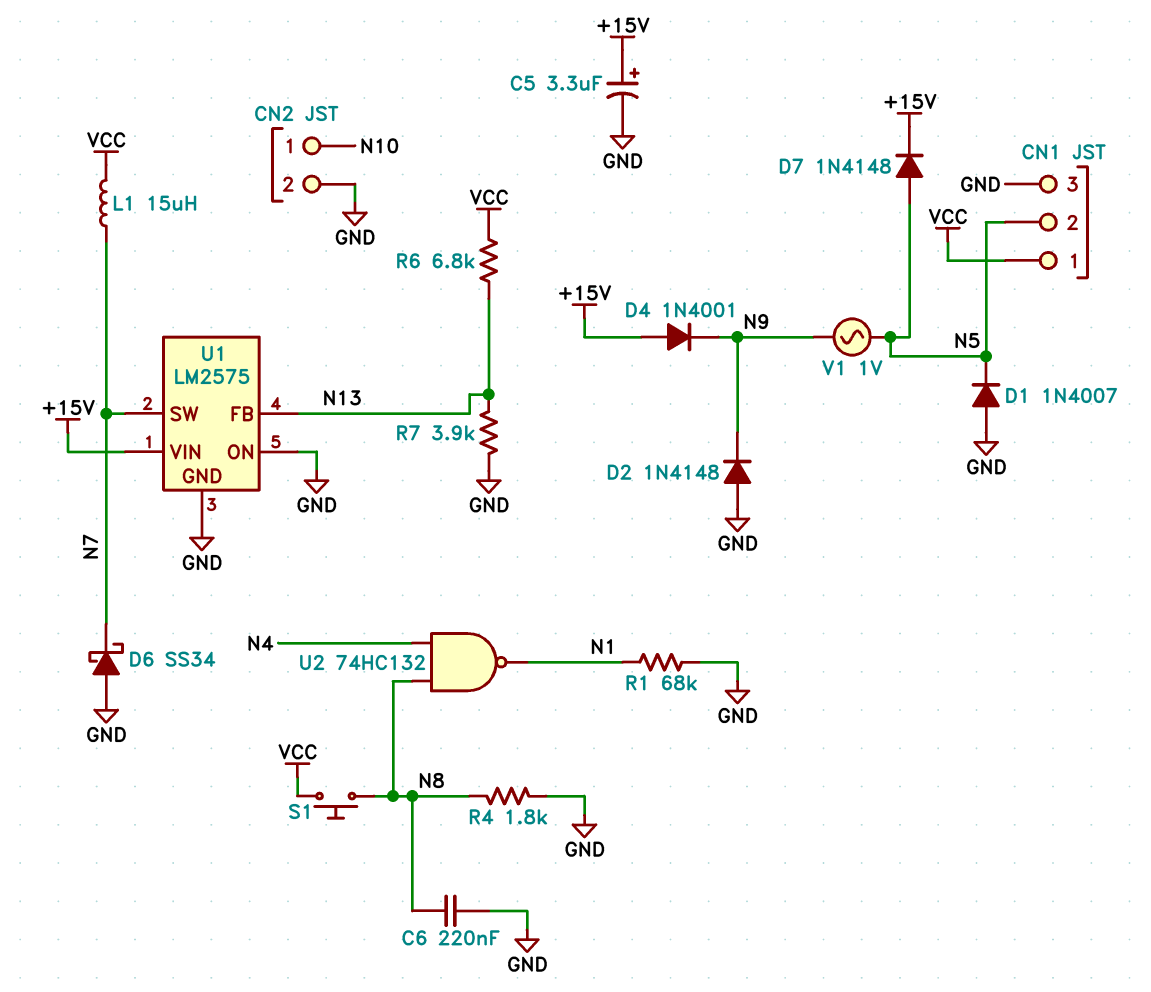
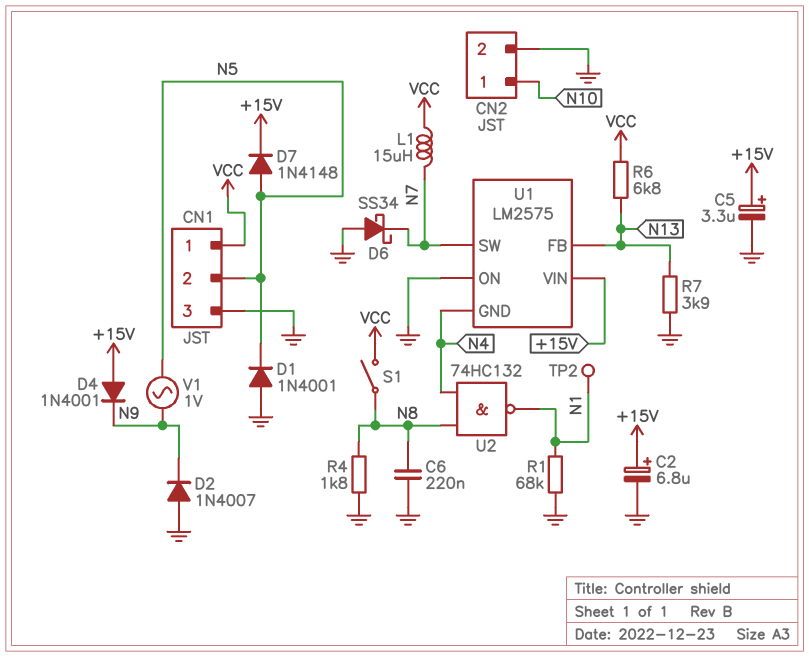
C2: none -> 6.8uF (plus +15V, minus GND)
D1: diode 1N4007 (A GND, K N5) -> diode 1N4001 (A GND, K N5)
D2: diode 1N4148 (A GND, K N9) -> diode 1N4007 (A GND, K N9)
S1: button (N8, VCC) -> switch (N8, VCC)
TP2: none -> test point (N1)
U1 pin GND: GND -> N4

